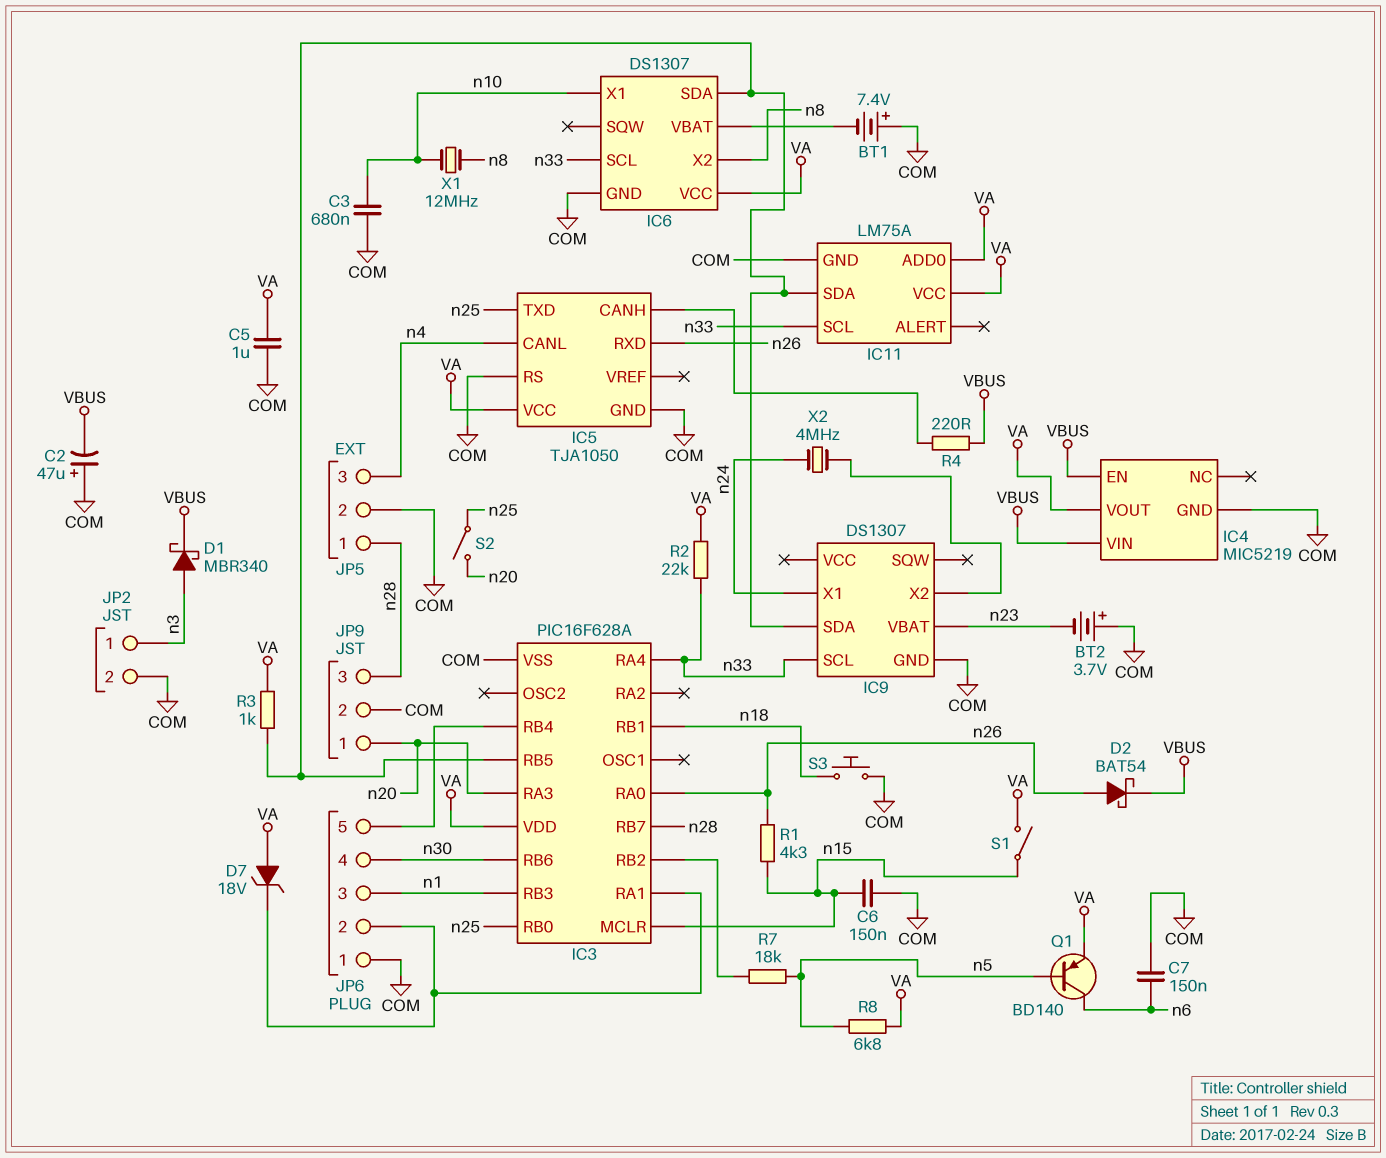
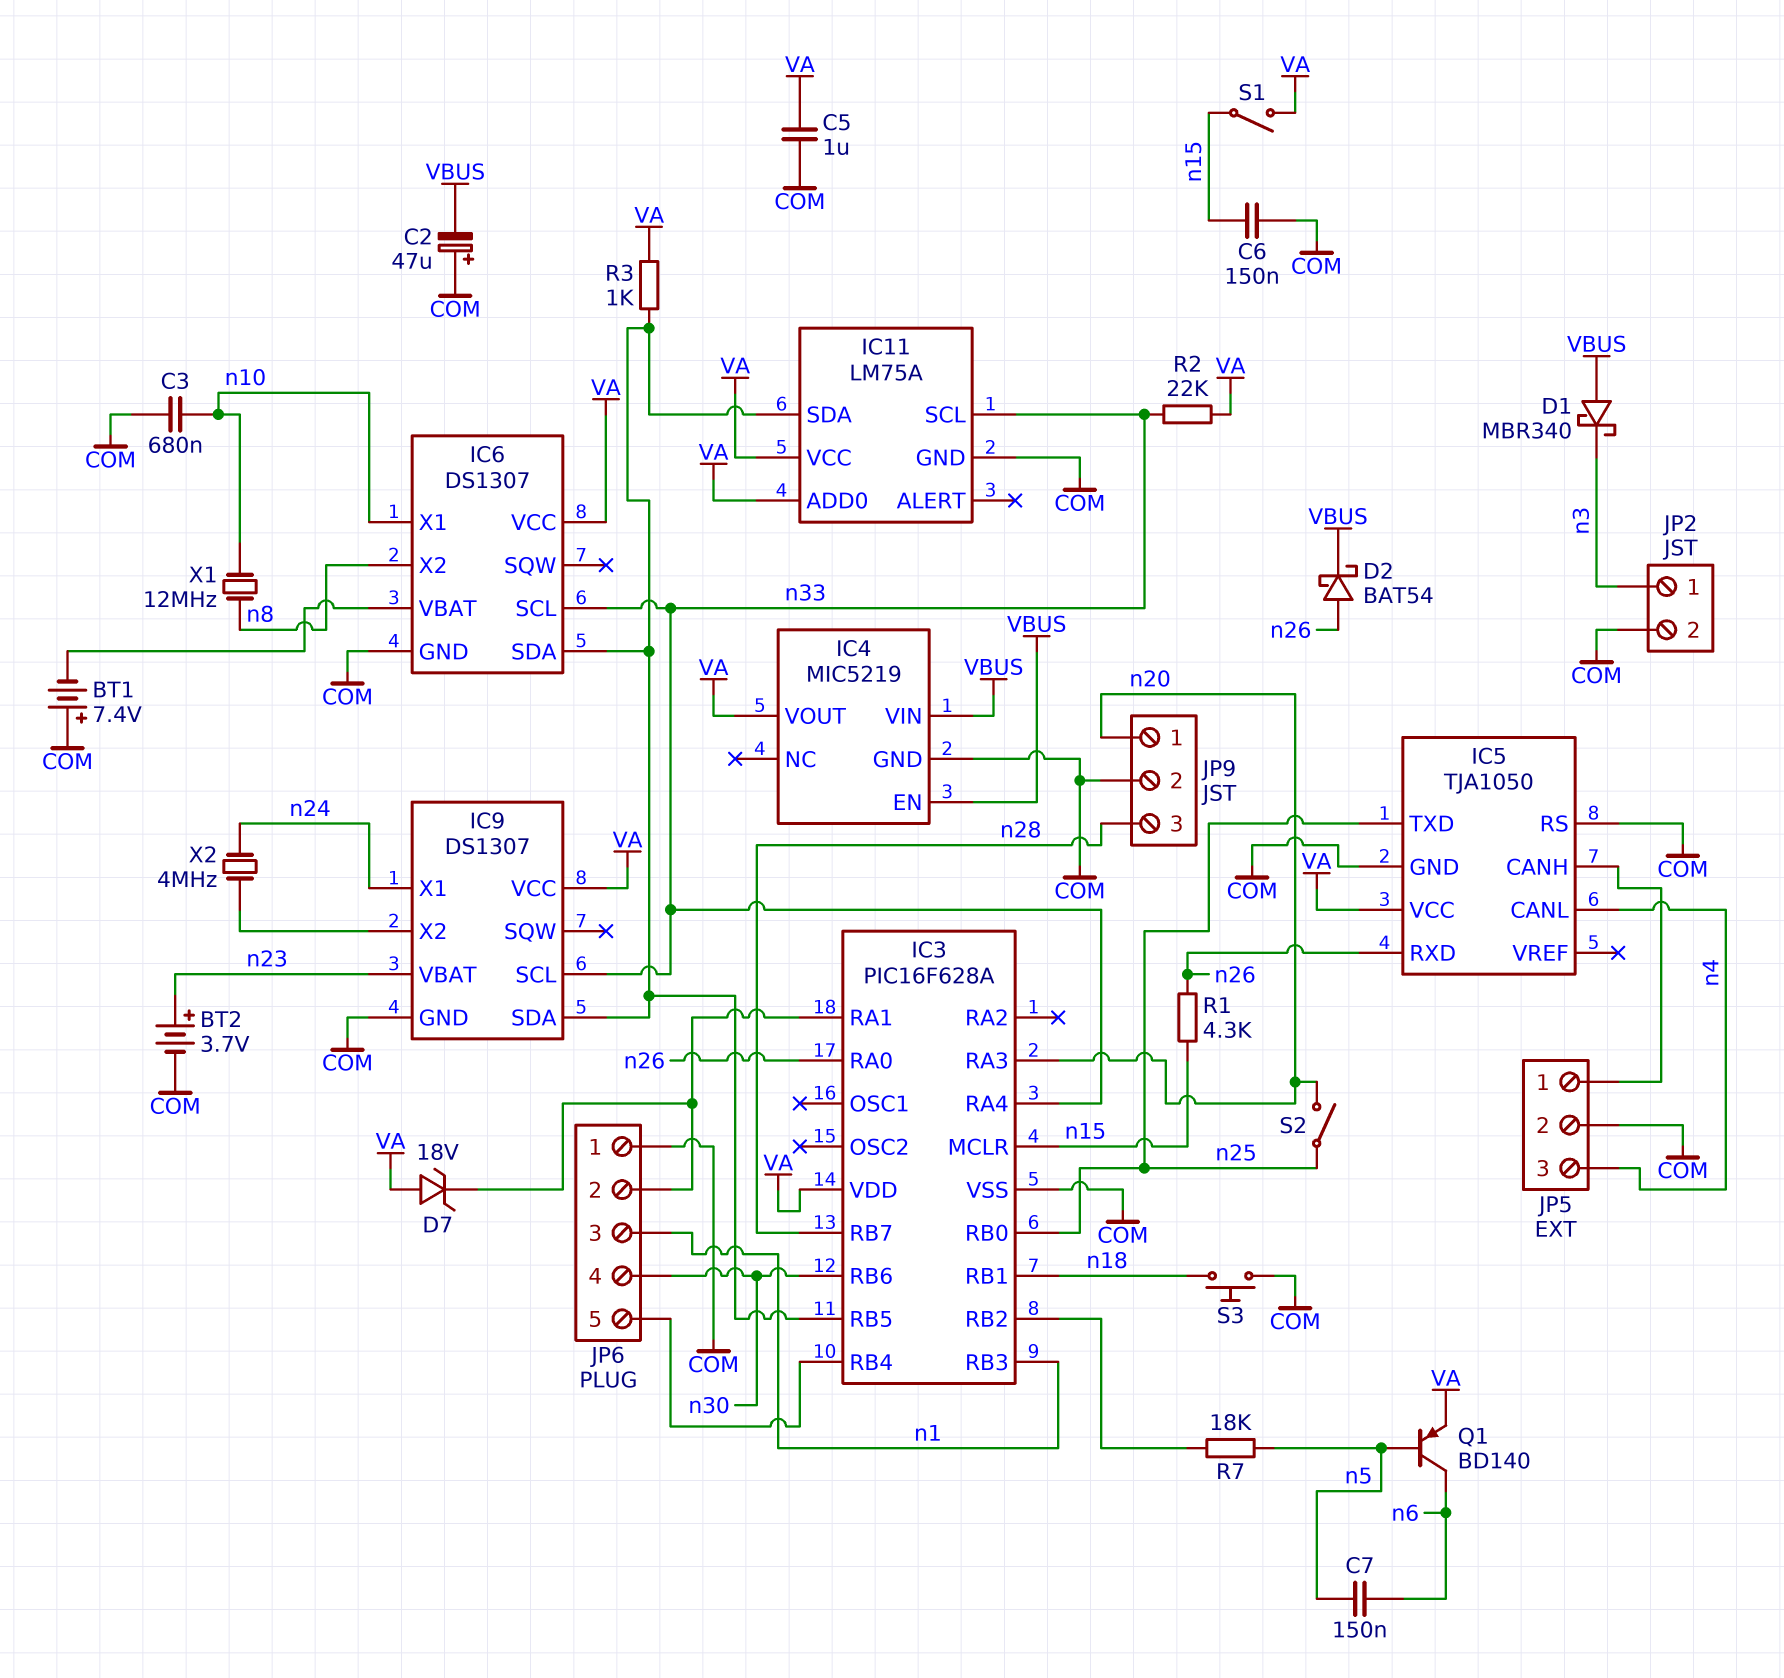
BT2: 3.7V (plus COM, minus n23) -> 3.7V (plus n23, minus COM)
C7: 150nF (COM, n6) -> 150nF (n5, n6)
D1: schottky MBR340 (A n3, K VBUS) -> schottky MBR340 (A VBUS, K n3)
IC9 pin VCC: none -> VA
JP5 pin 1: n28 -> IC5/CANH
R4: 220 (IC5/CANH, VBUS) -> none
R8: 6.8k (VA, n5) -> none

